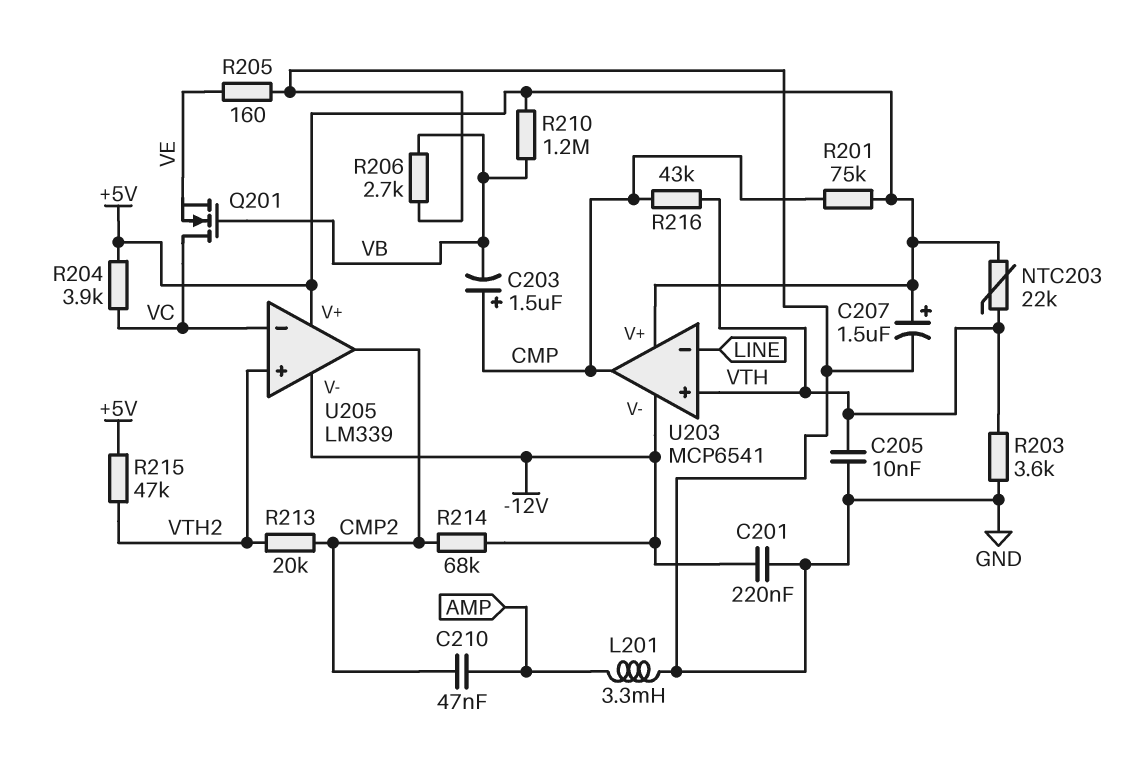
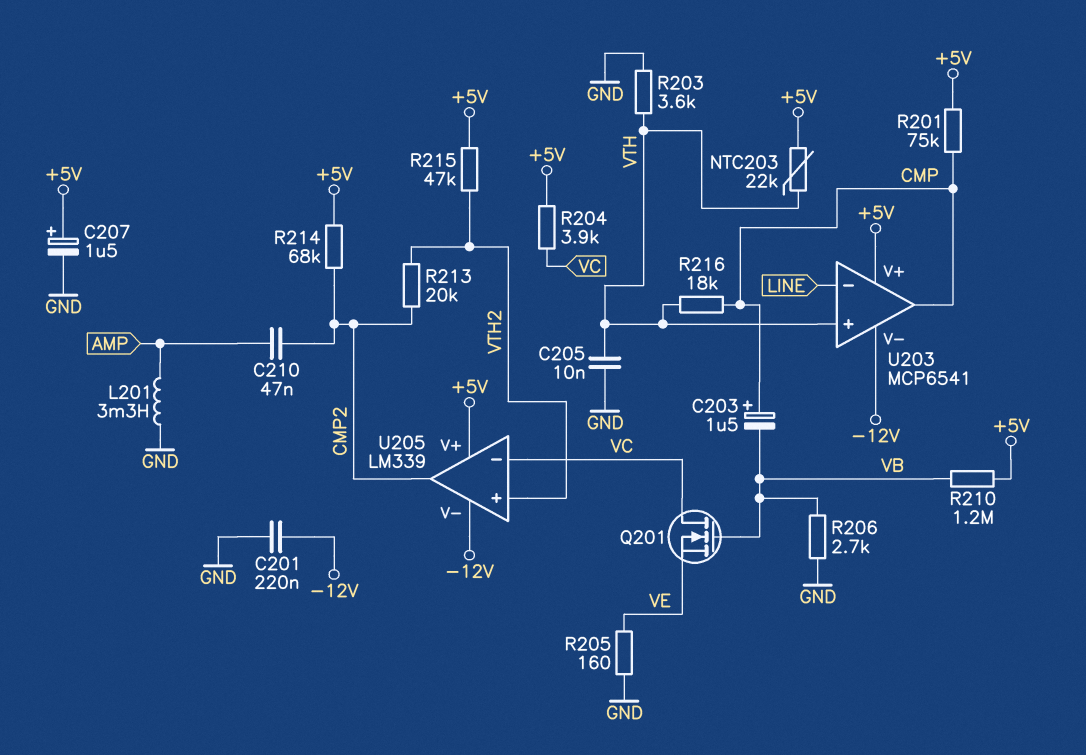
R214: 68k (-12V, CMP2) -> 68k (+5V, CMP2)
R216: 43k (CMP, VTH) -> 18k (CMP, VTH)

